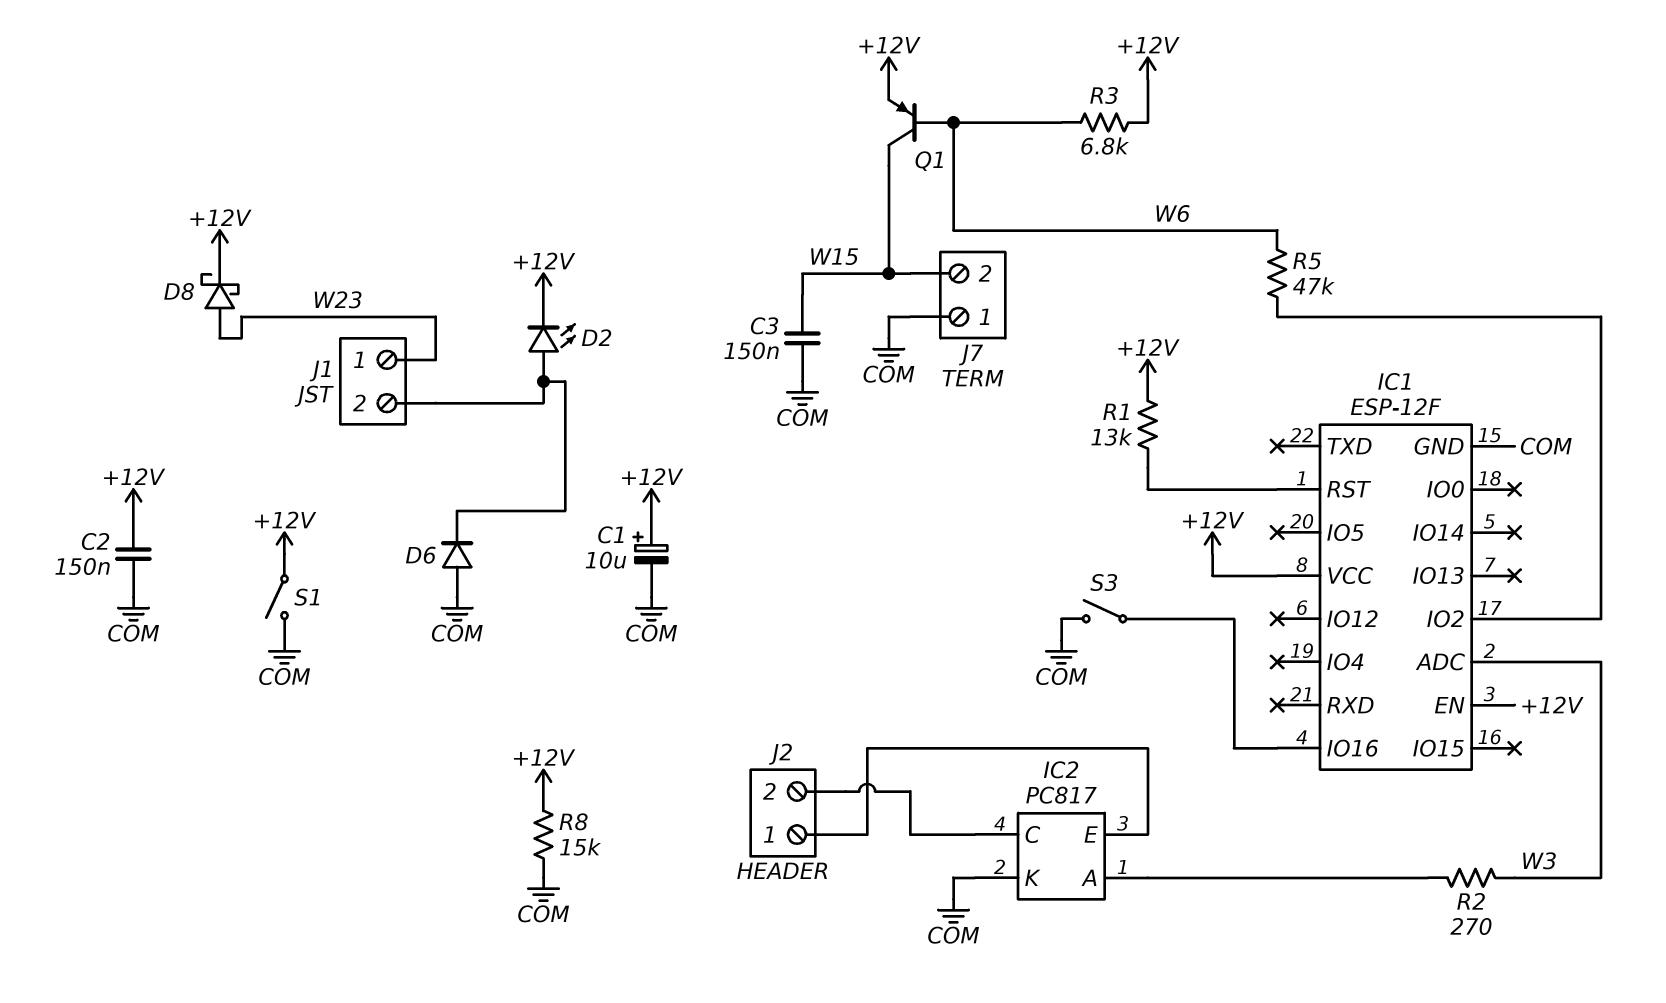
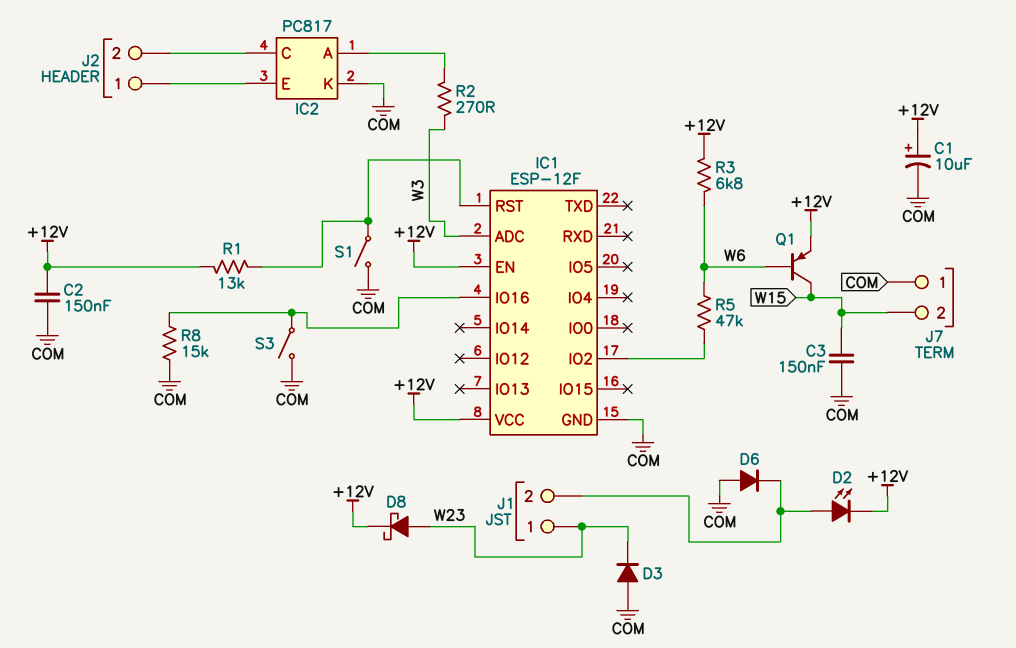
D3: none -> diode (A COM, K W23)
R8: 15k (+12V, COM) -> 15k (COM, IC1/IO16)
S1: switch (+12V, COM) -> switch (COM, IC1/RST)

